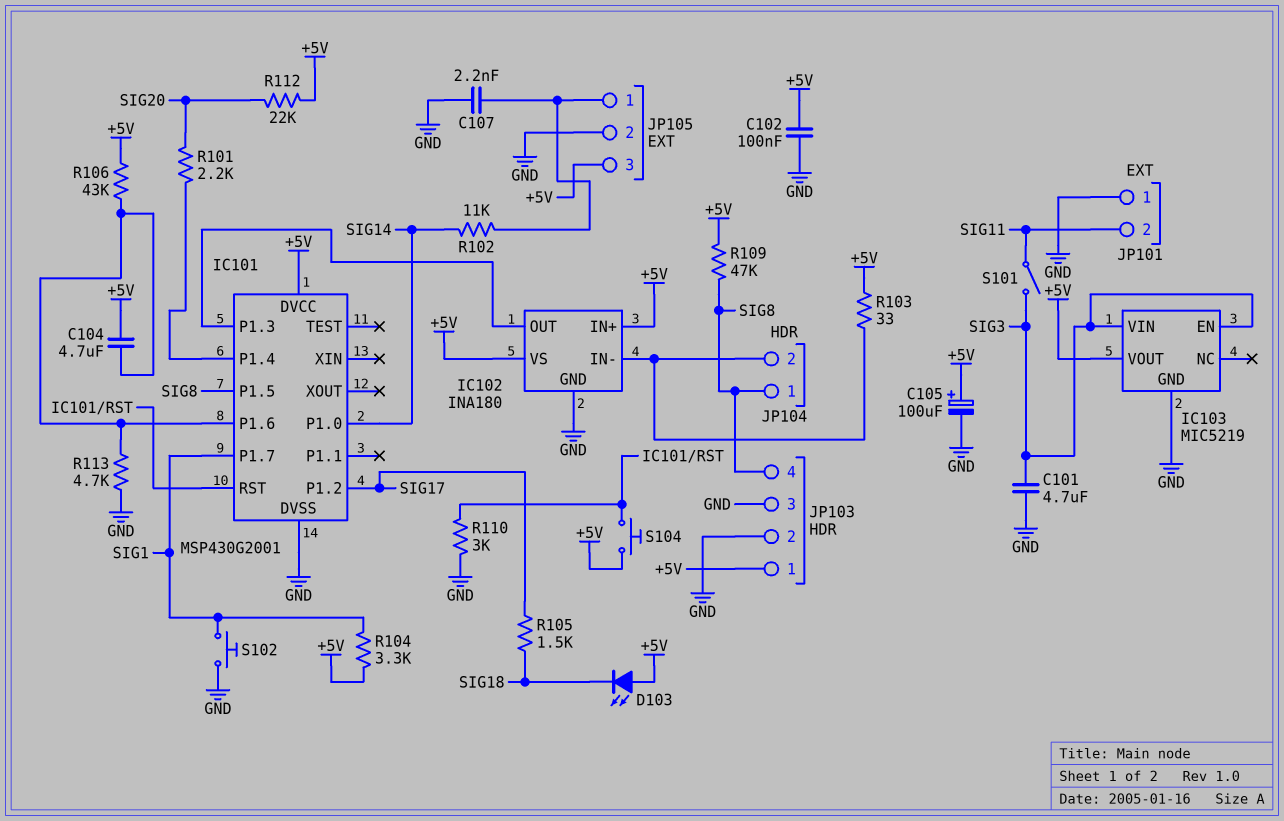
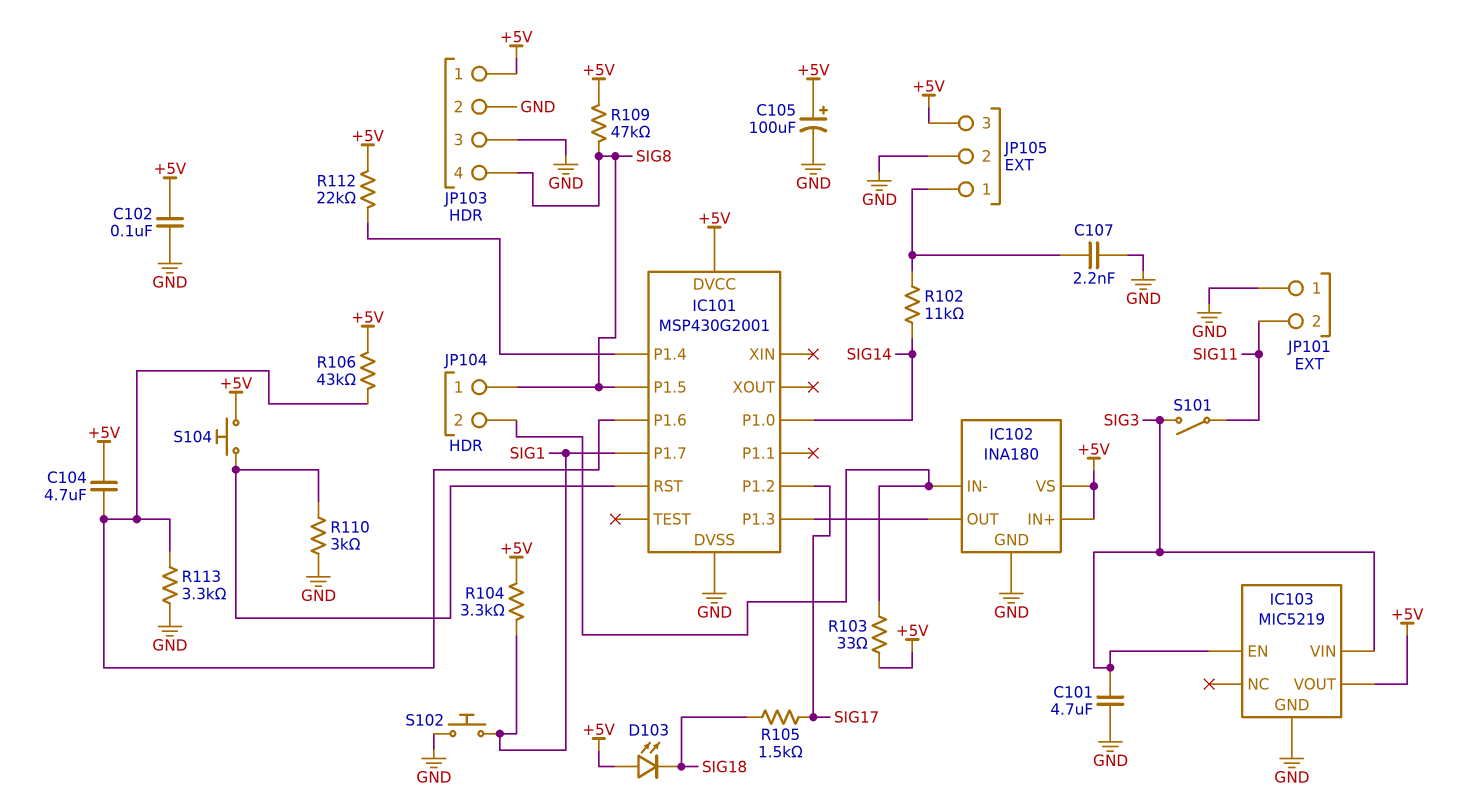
R101: 2.2k (IC101/P1.4, SIG20) -> none
R112: 22k (+5V, SIG20) -> 22k (+5V, IC101/P1.4)
R113: 4.7k (GND, IC101/P1.6) -> 3.3k (GND, IC101/P1.6)

